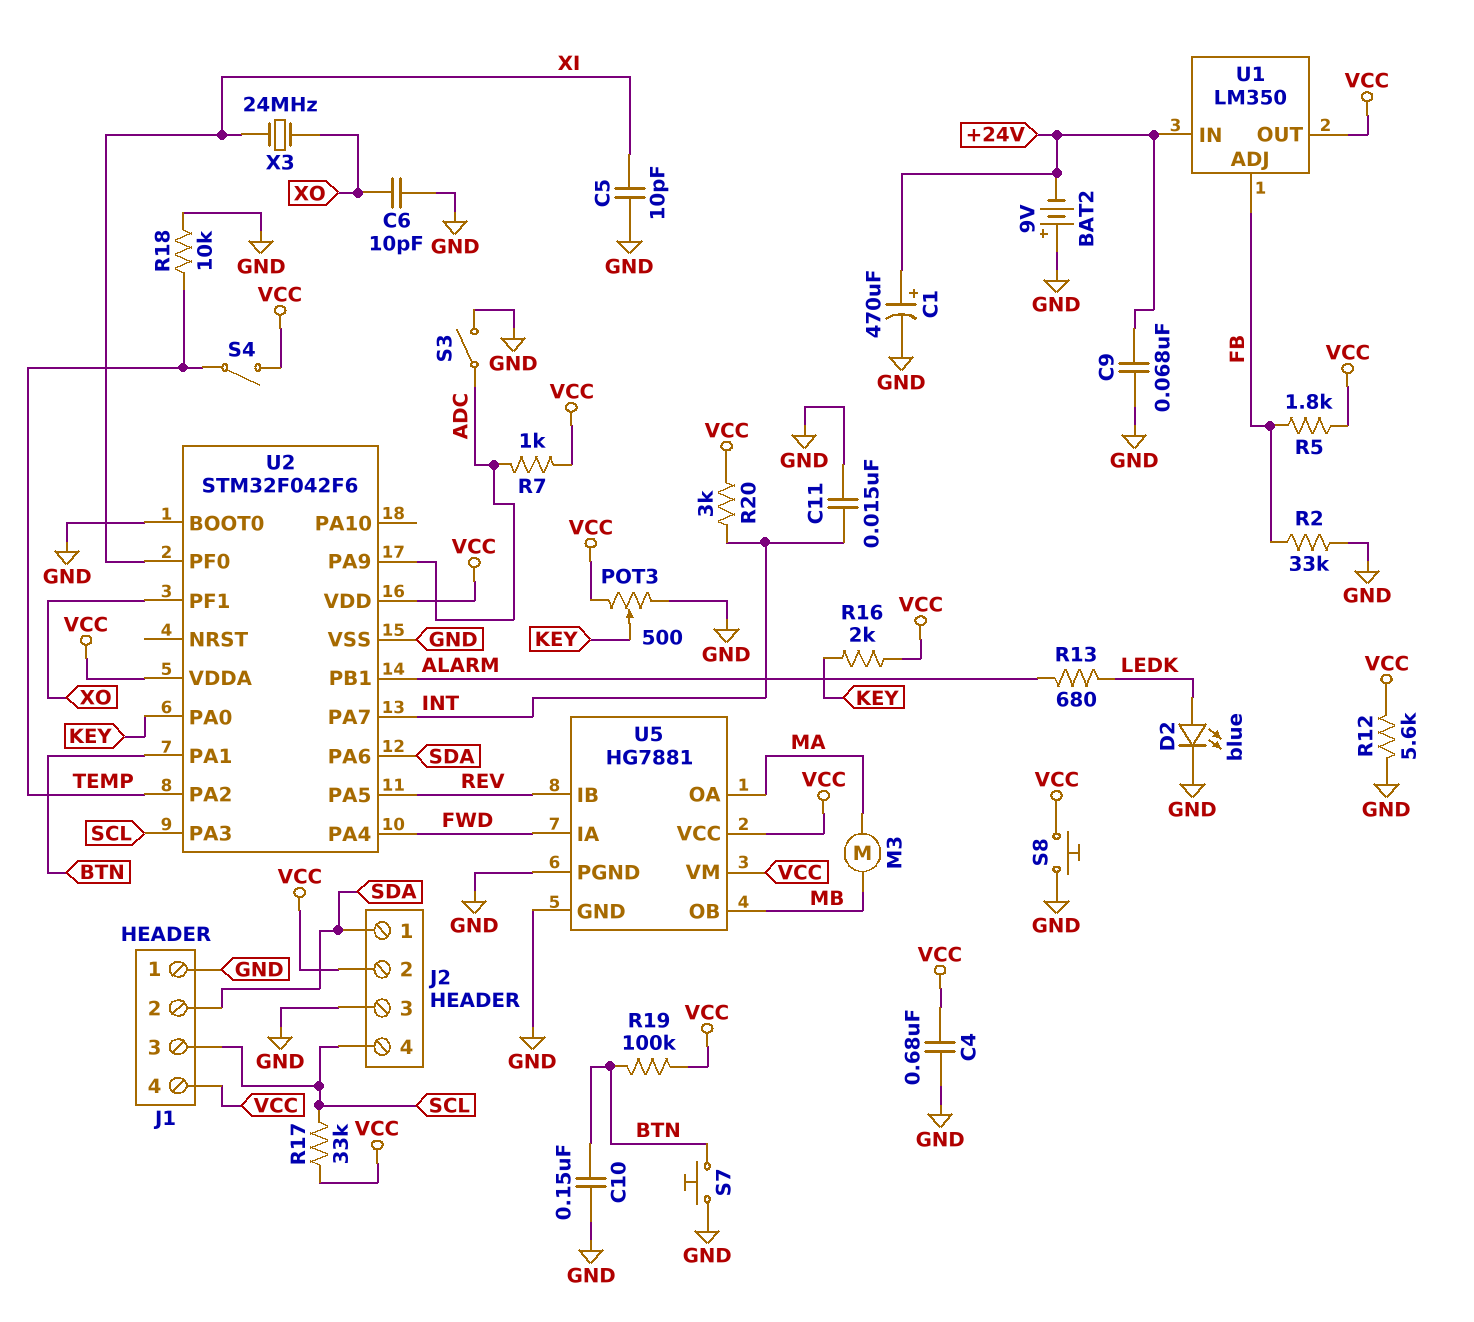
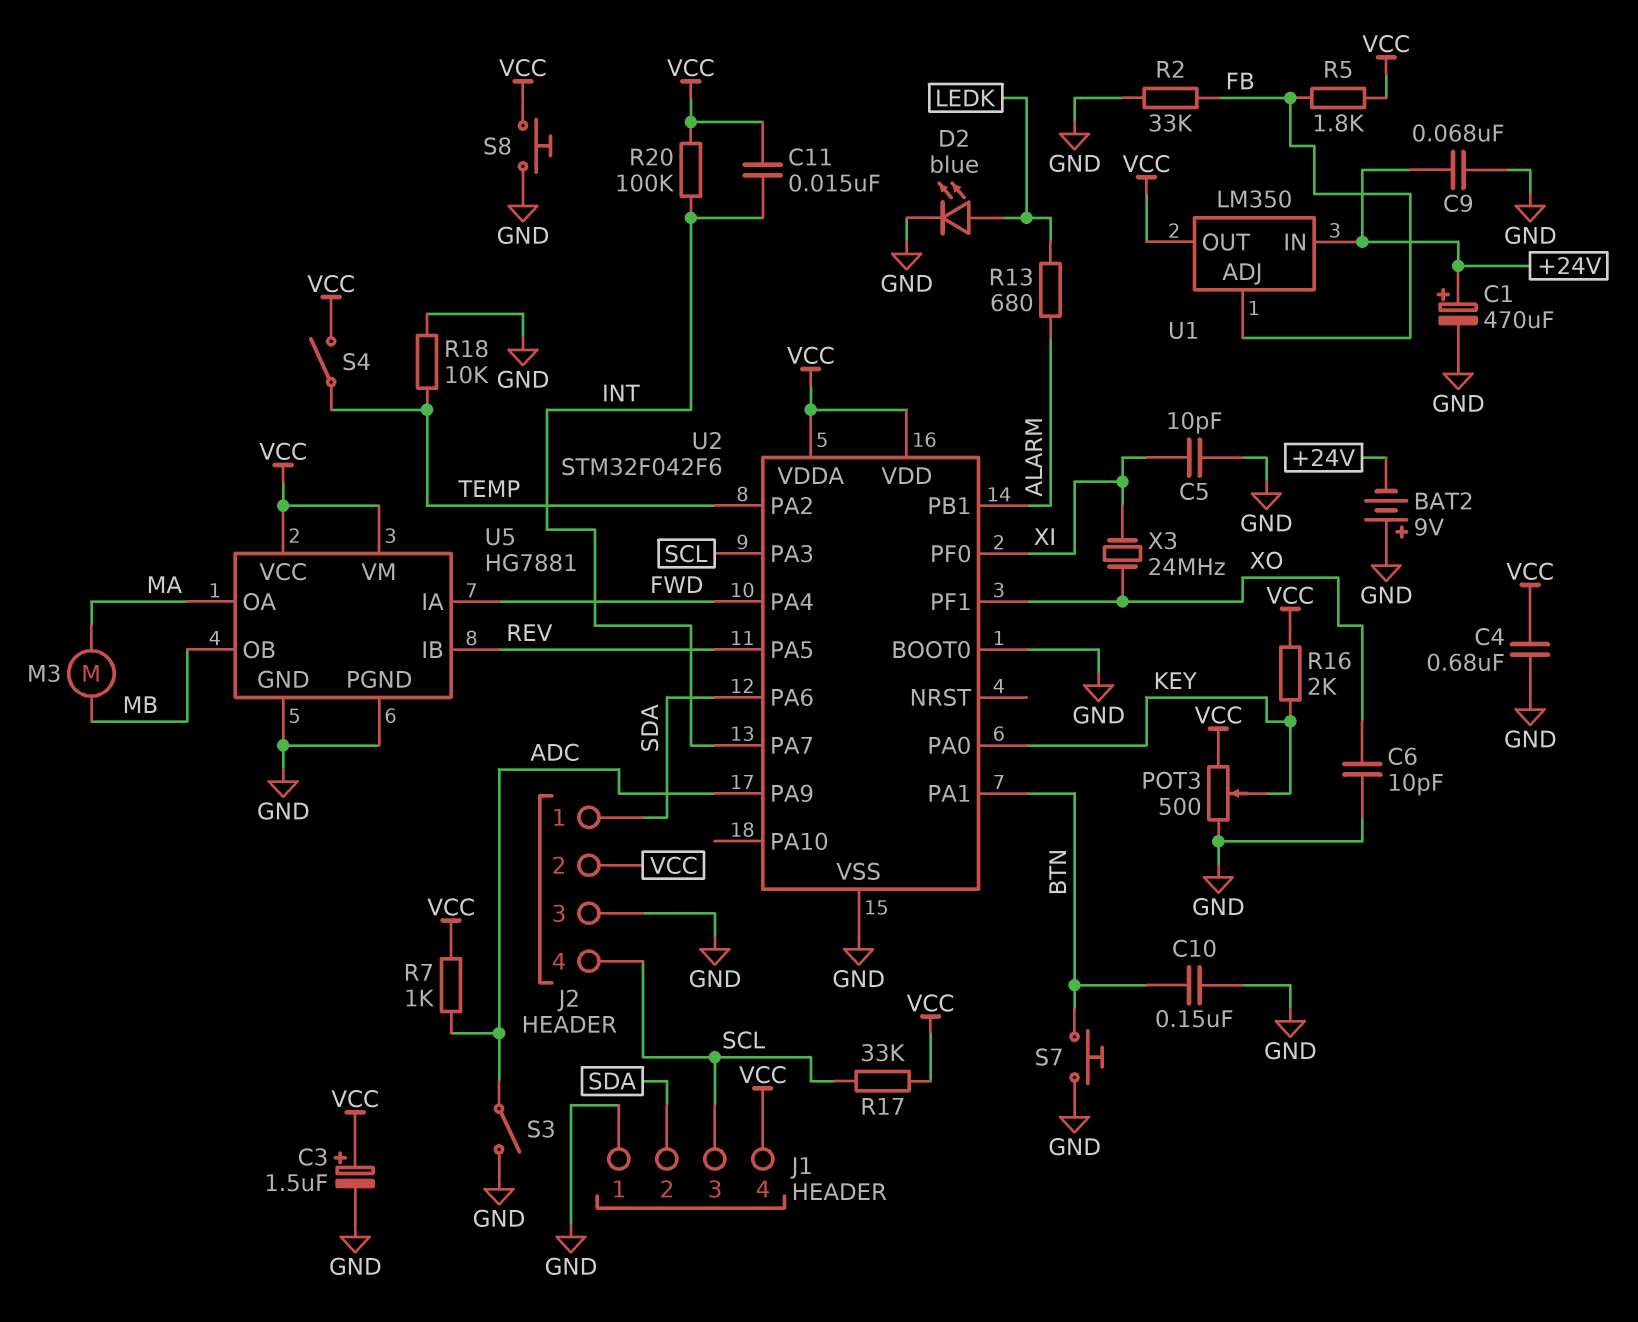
C3: none -> 1.5uF (plus VCC, minus GND)
C11: 15nF (GND, INT) -> 15nF (INT, VCC)
R12: 5.6k (GND, VCC) -> none
R19: 100k (BTN, VCC) -> none
R20: 3k (INT, VCC) -> 100k (INT, VCC)

